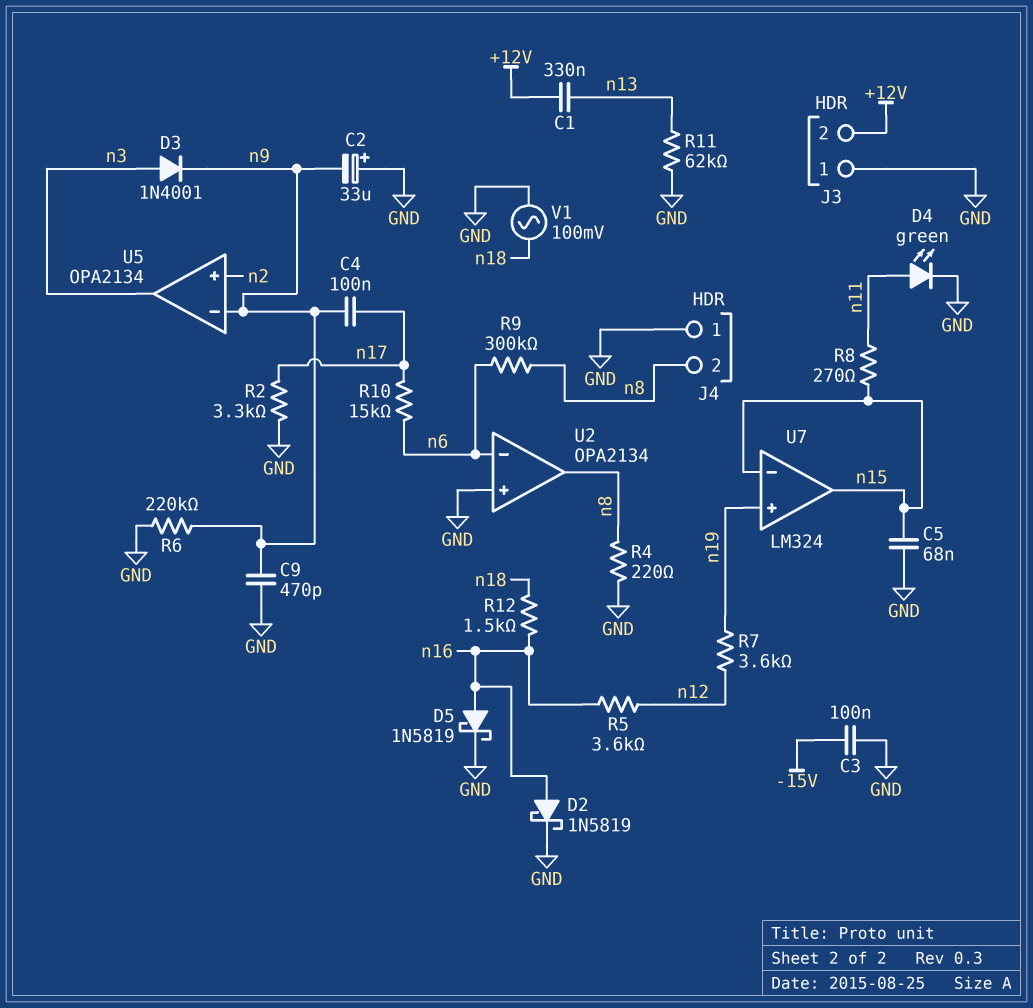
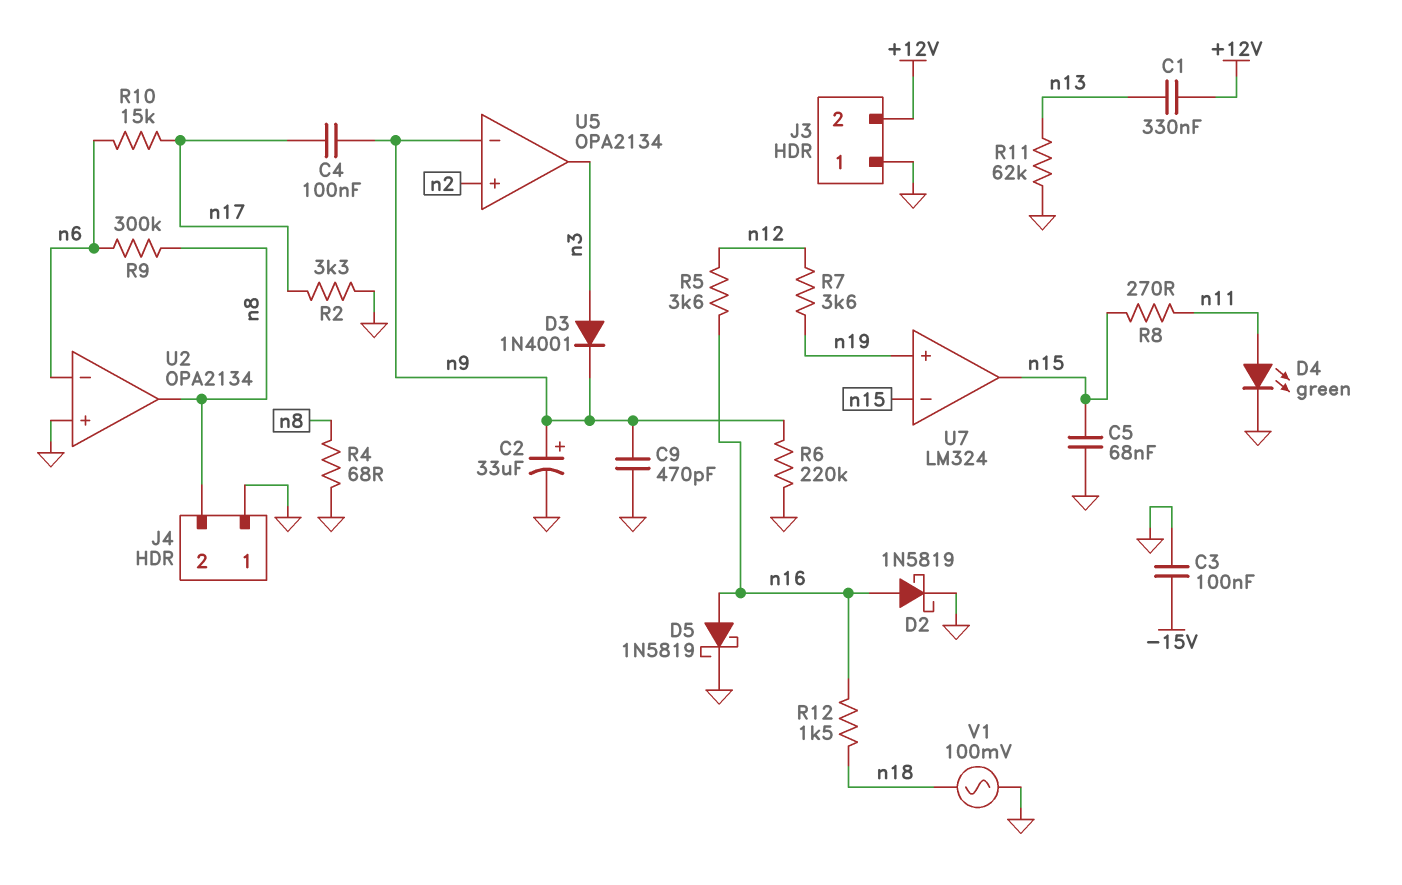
C2: 33uF (plus GND, minus n9) -> 33uF (plus n9, minus GND)
R4: 220 (GND, n8) -> 68 (GND, n8)

